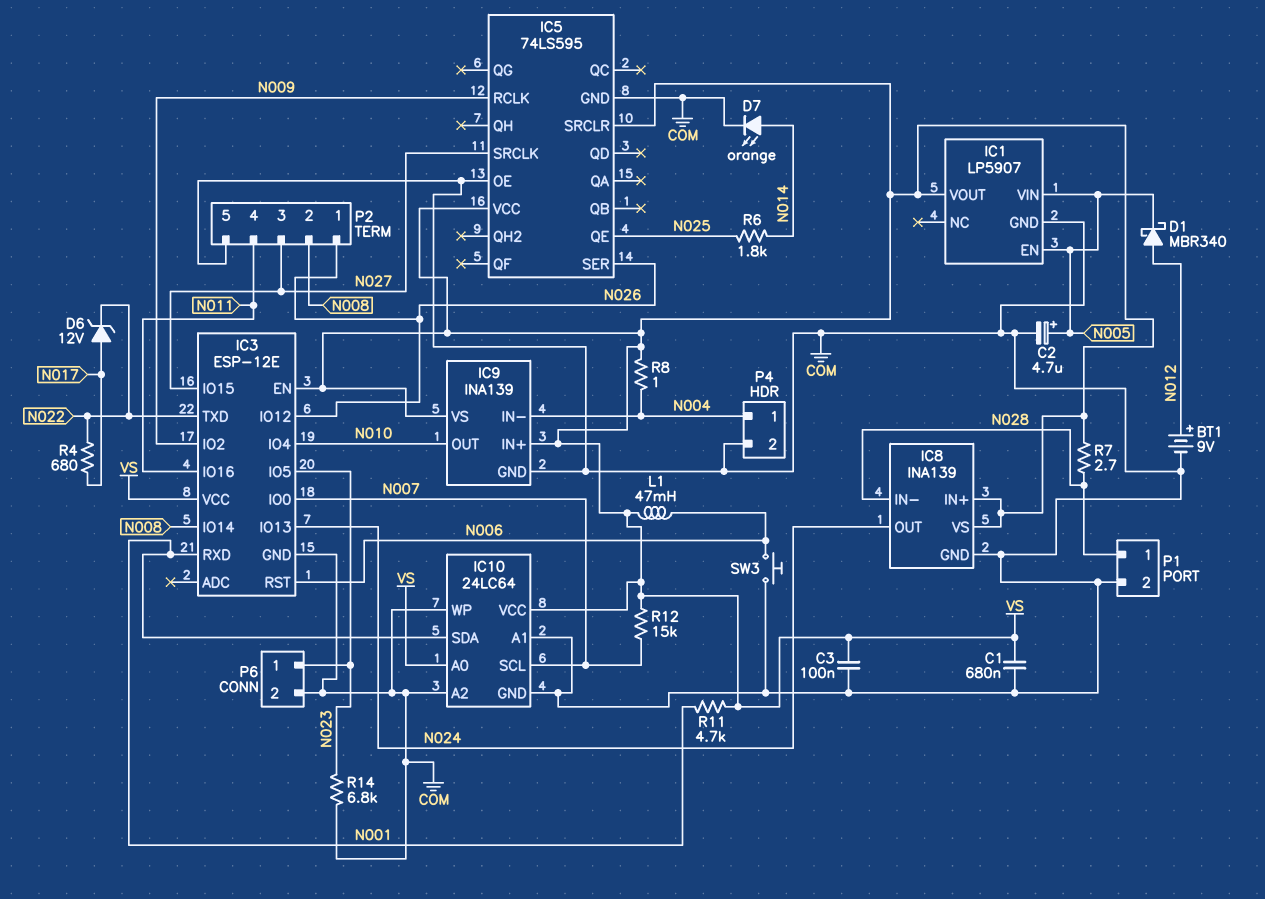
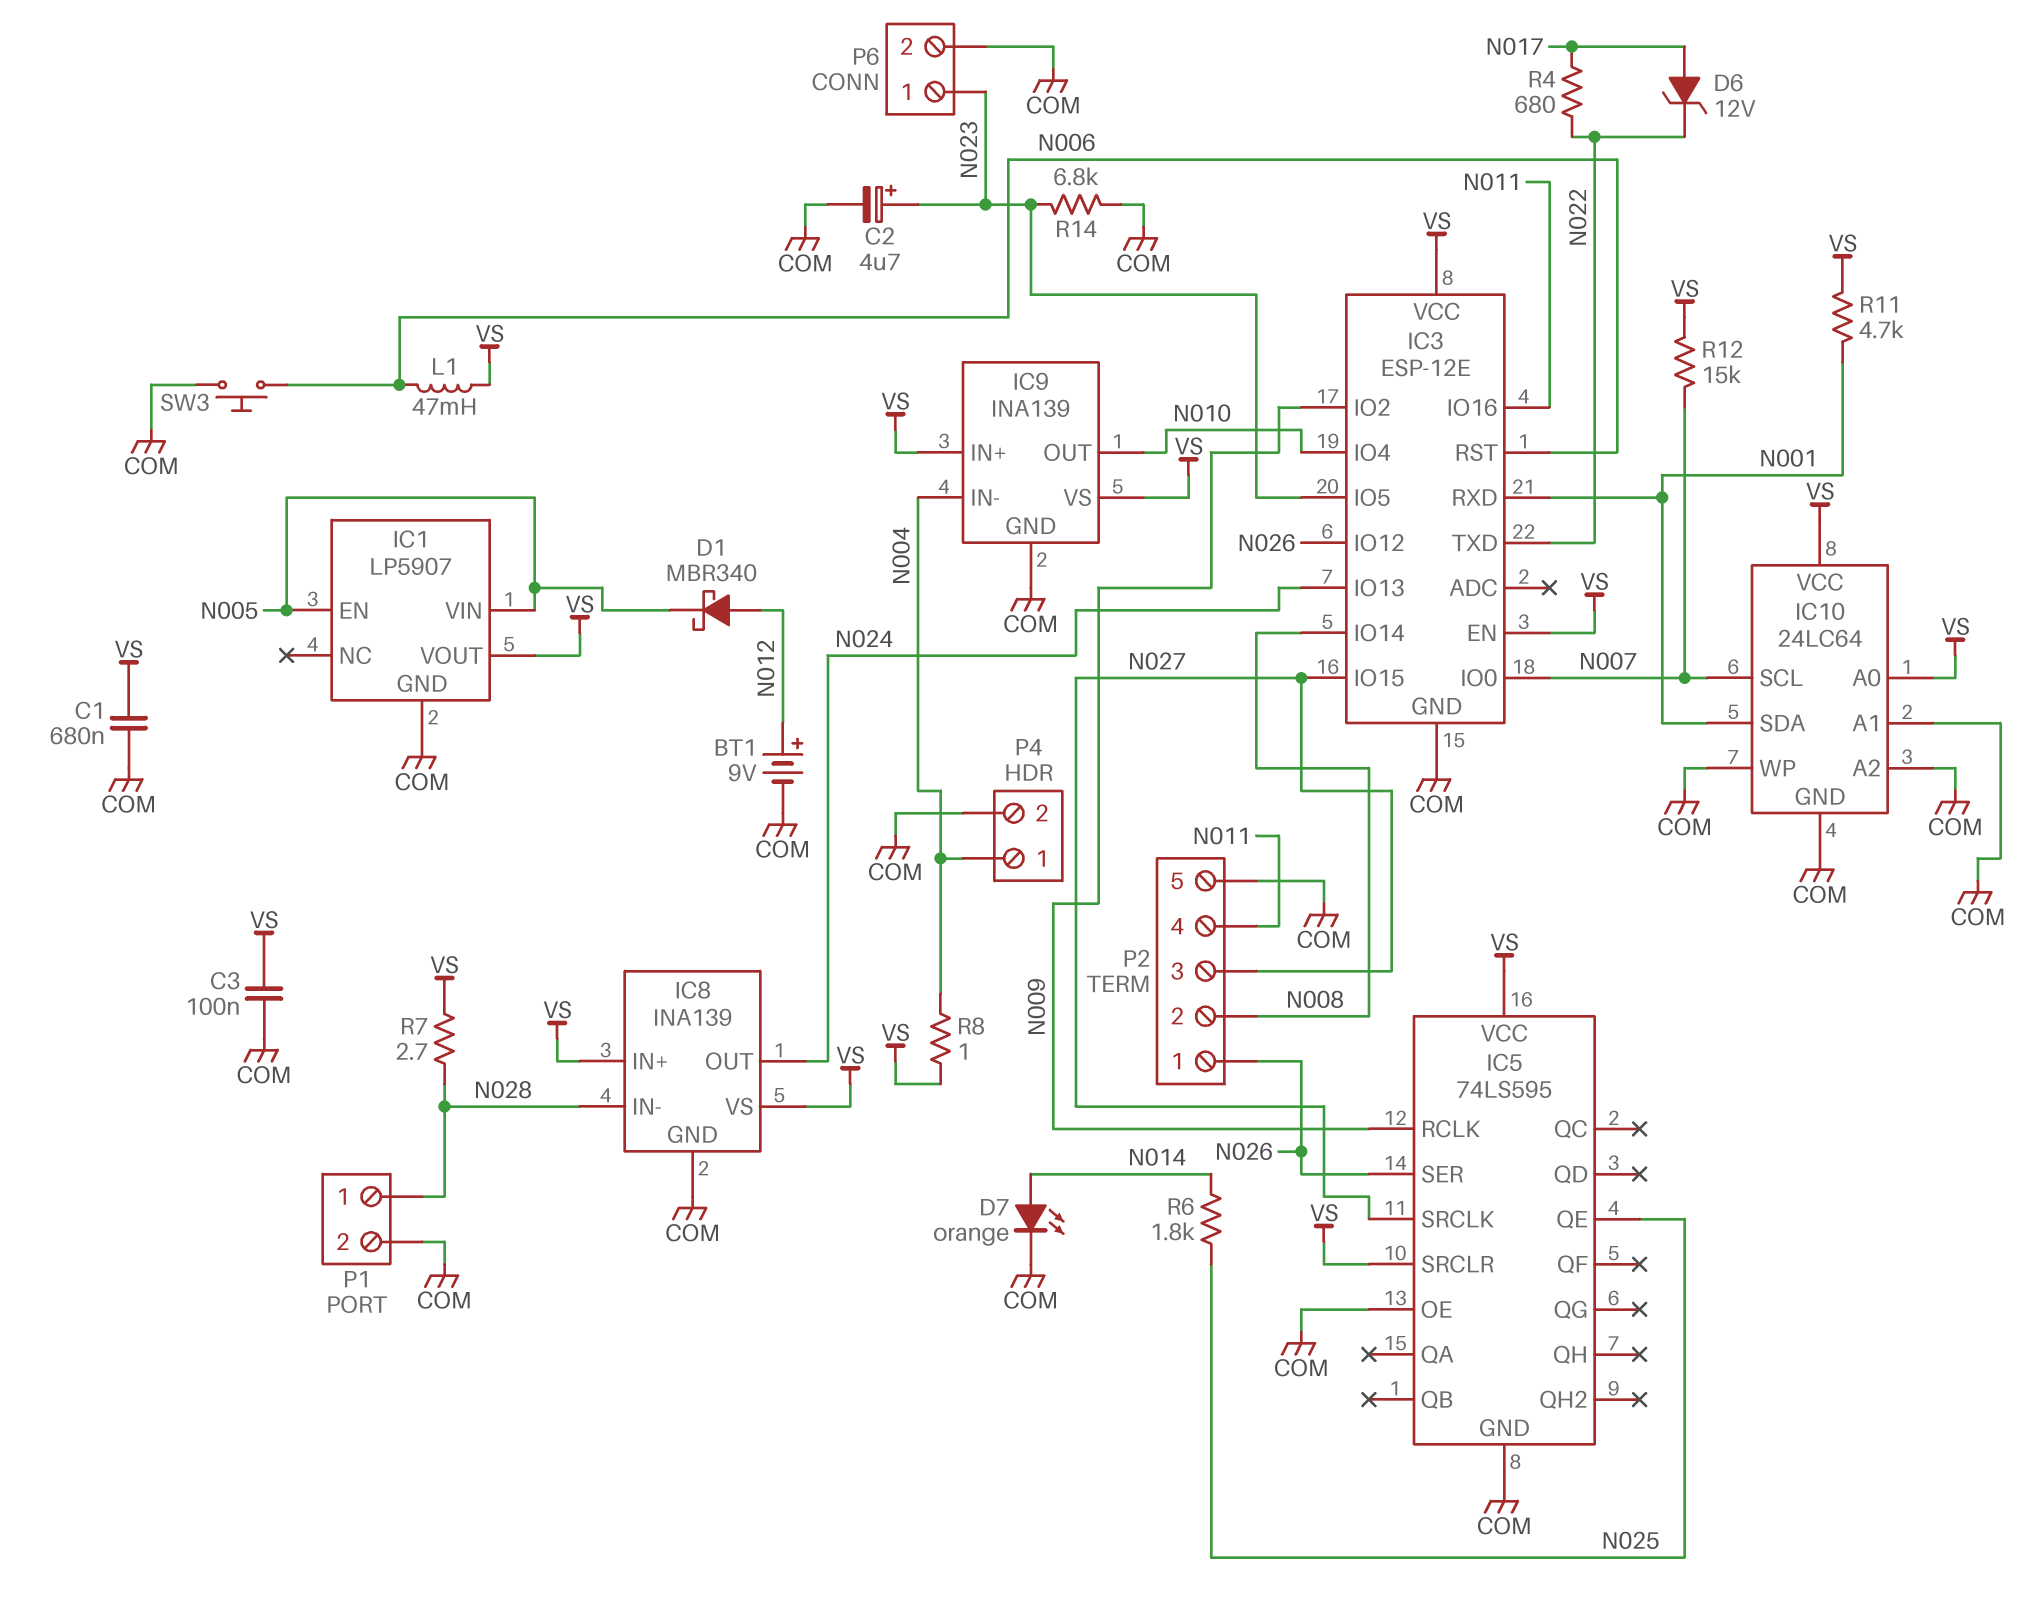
C2: 4.7uF (plus N005, minus COM) -> 4.7uF (plus N023, minus COM)

